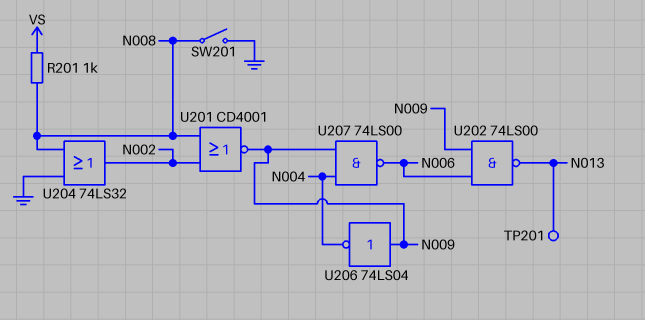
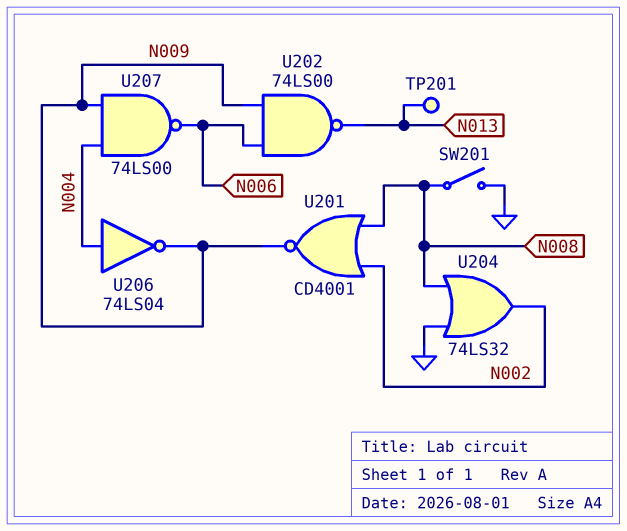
R201: 1k (N008, VS) -> none
U206: NOT 74LS04 (in N009, out N004) -> NOT 74LS04 (in N004, out N009)

